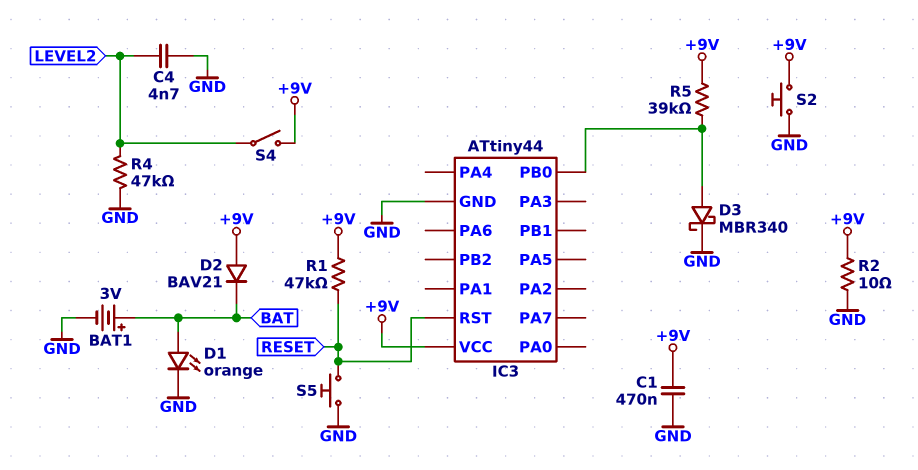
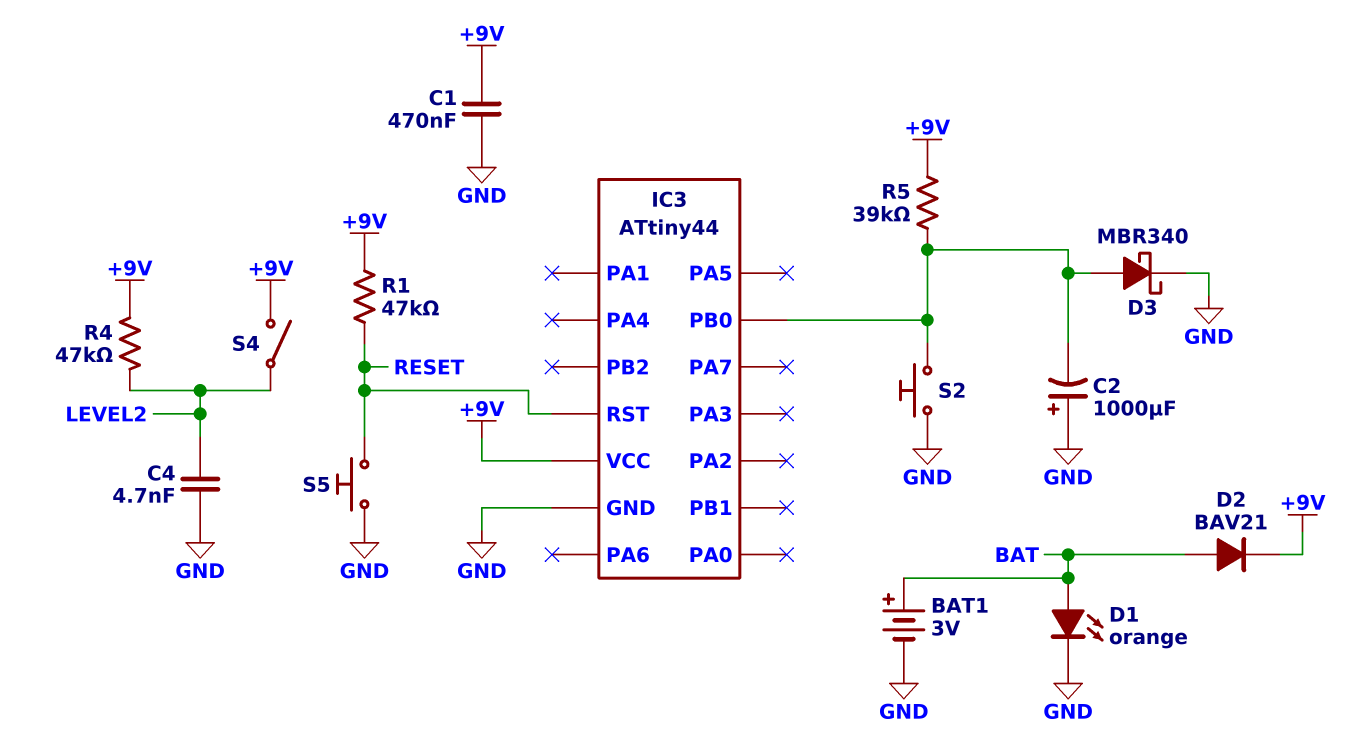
C2: none -> 1000uF (plus GND, minus IC3/PB0)
D2: diode BAV21 (A +9V, K BAT) -> diode BAV21 (A BAT, K +9V)
R2: 10 (+9V, GND) -> none
R4: 47k (GND, LEVEL2) -> 47k (+9V, LEVEL2)
S2: button (+9V, GND) -> button (GND, IC3/PB0)

